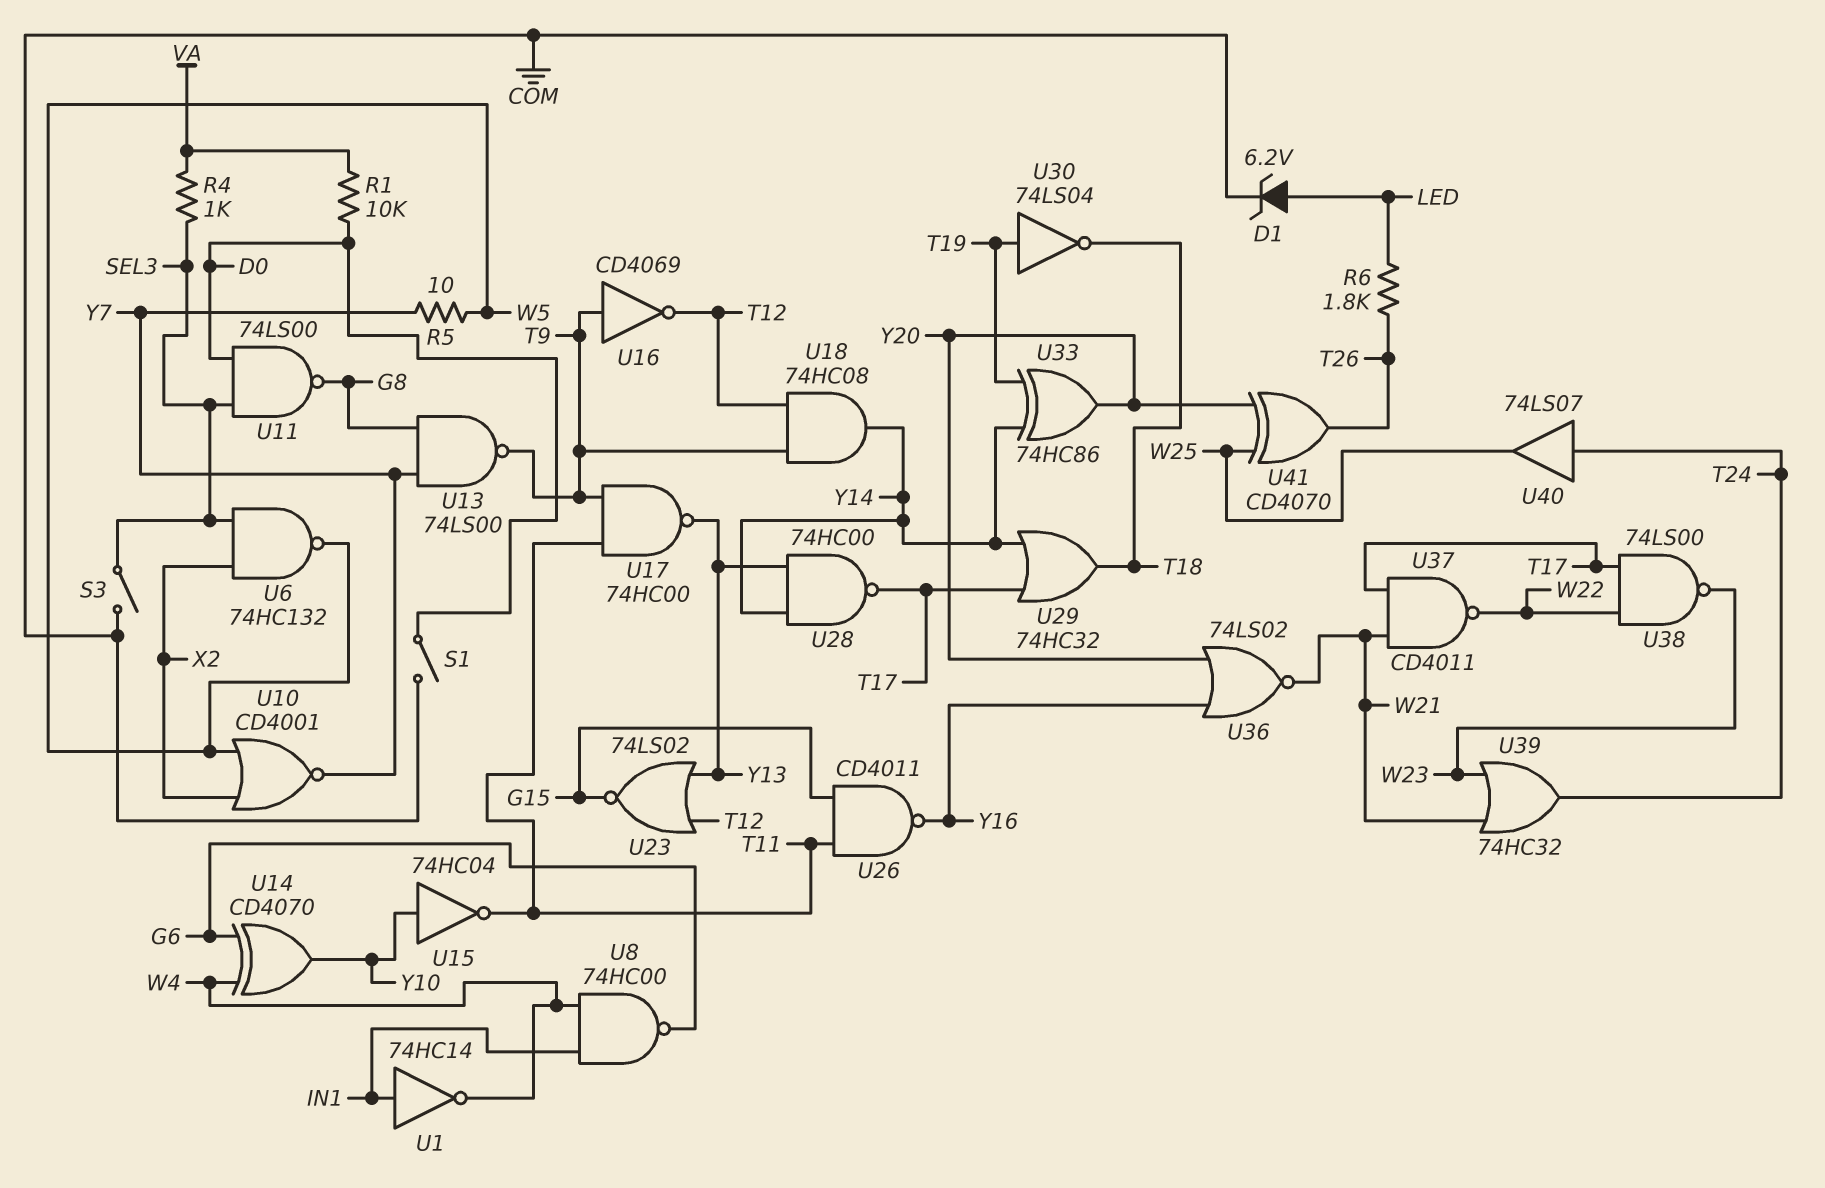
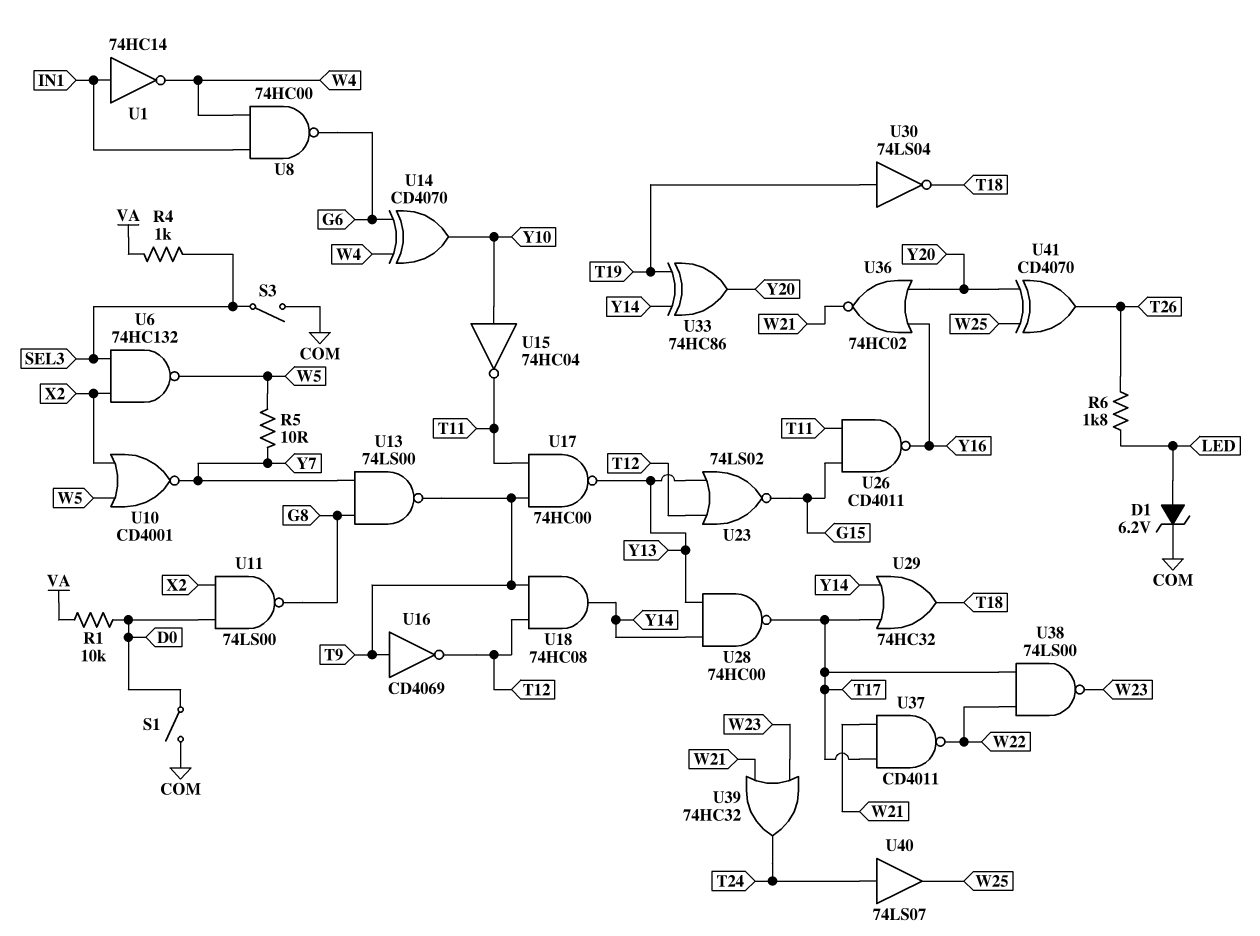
U11: NAND 74LS00 (in D0, in SEL3, out G8) -> NAND 74LS00 (in D0, in X2, out G8)
U36: NOR 74LS02 (in Y16, in Y20, out W21) -> NOR 74HC02 (in Y16, in Y20, out W21)

